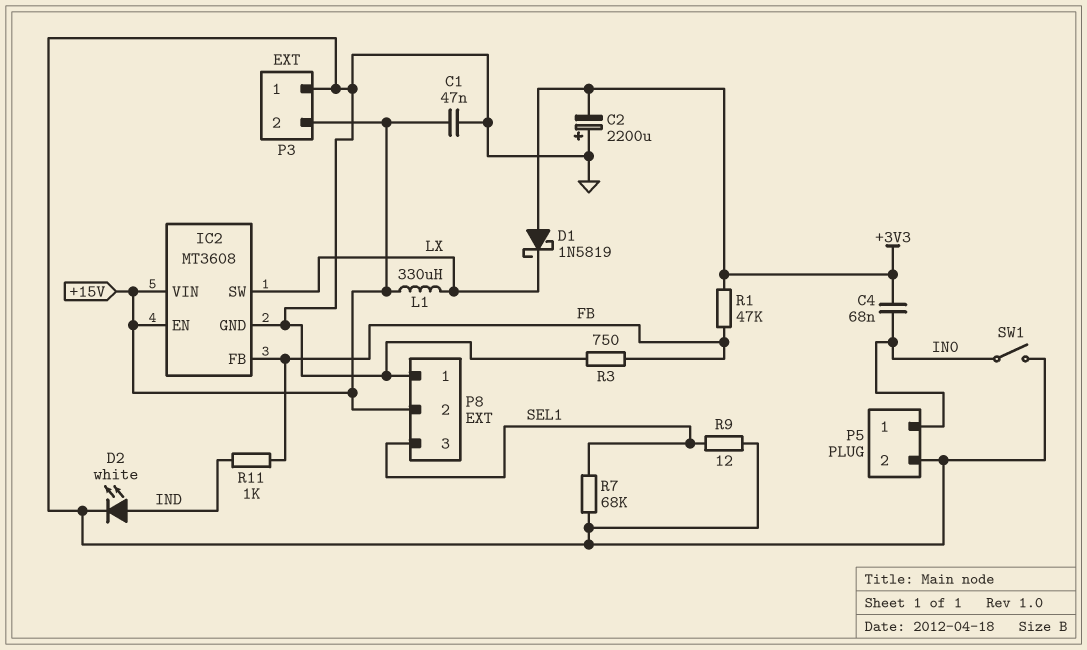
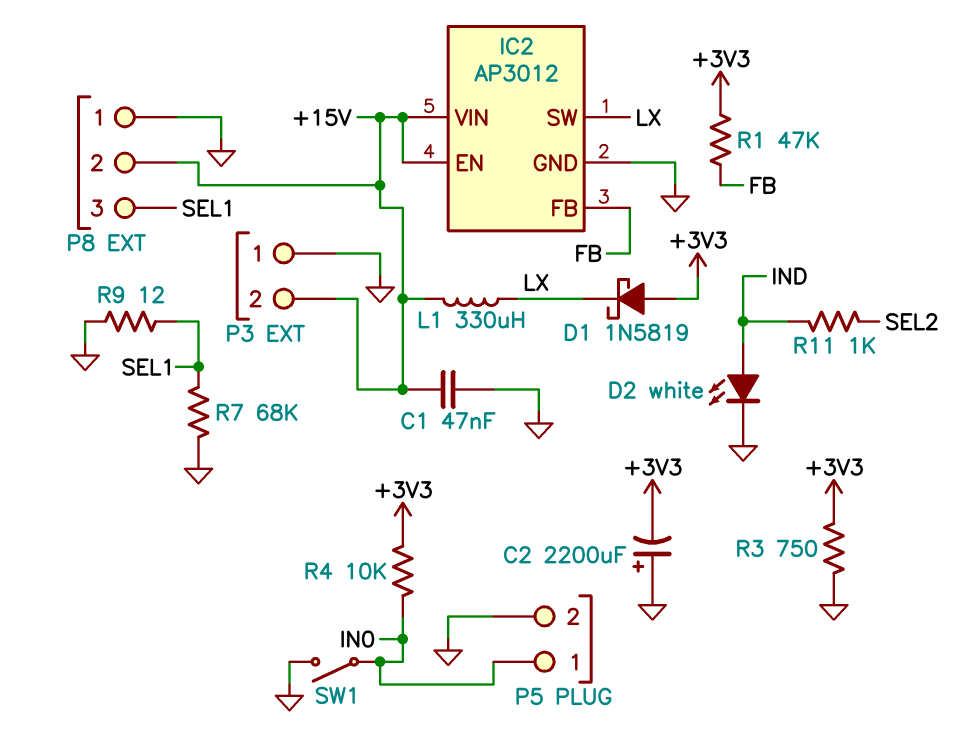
C4: 68nF (+3V3, IN0) -> none
IC2: MT3608 -> AP3012
R3: 750 (FB, GND) -> 750 (+3V3, GND)
R4: none -> 10k (+3V3, IN0)
R11: 1k (FB, IND) -> 1k (IND, SEL2)

